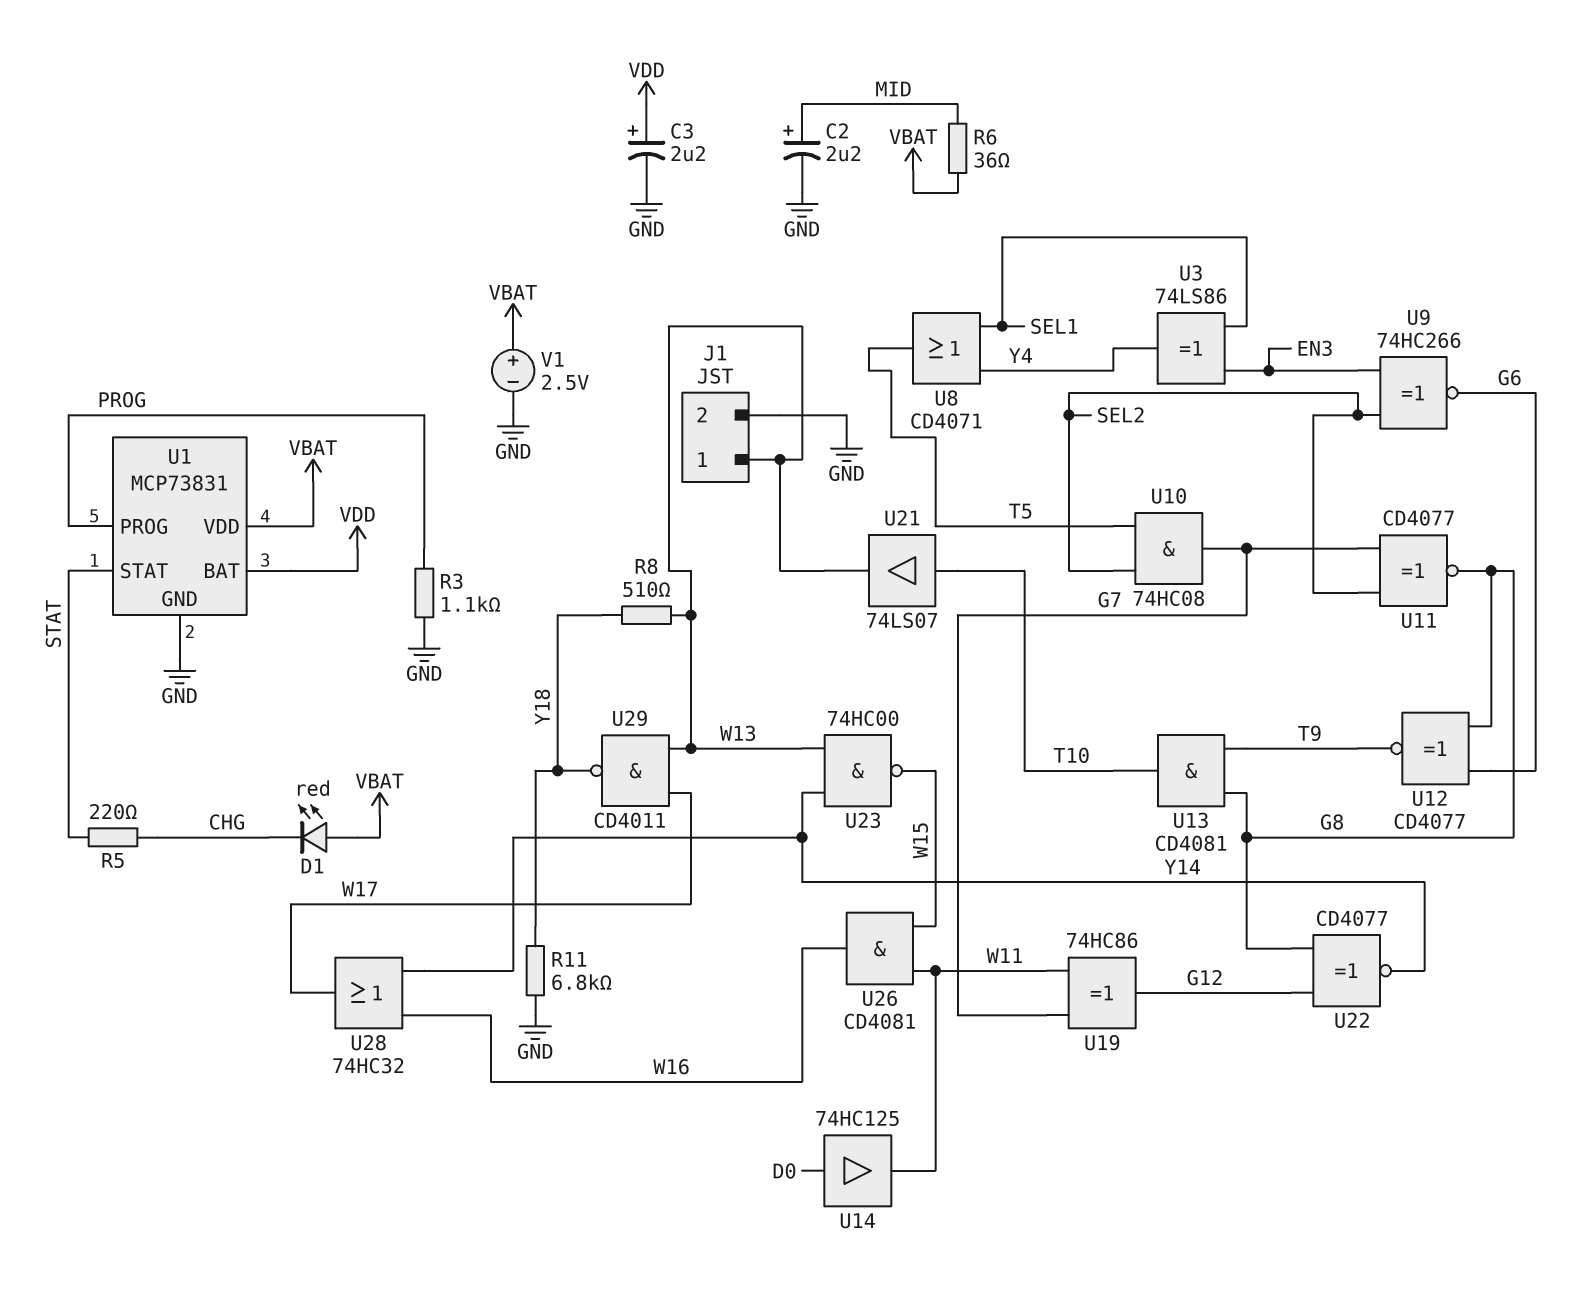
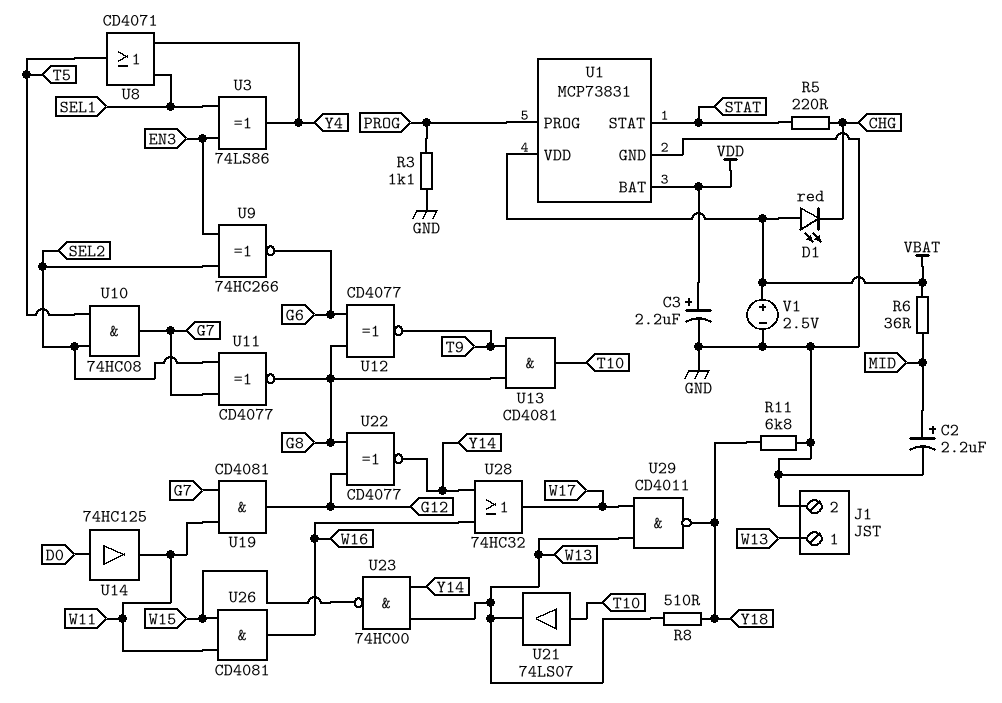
U19: XOR 74HC86 (in G7, in W11, out G12) -> AND CD4081 (in G7, in W11, out G12)

